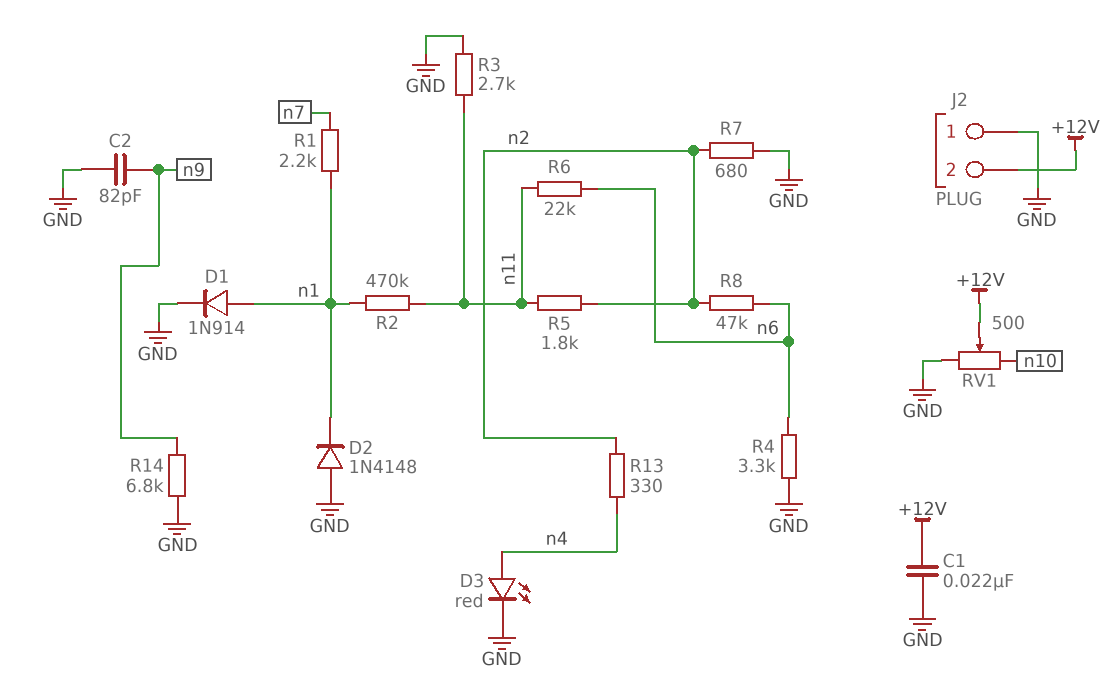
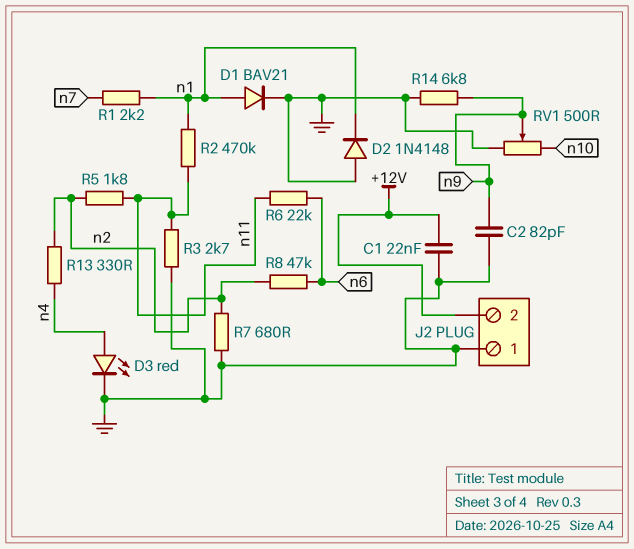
D1: diode 1N914 (A n1, K GND) -> diode BAV21 (A n1, K GND)
R4: 3.3k (GND, n6) -> none
RV1: 500 (GND, n10, wiper +12V) -> 500 (GND, n10, wiper n9)

